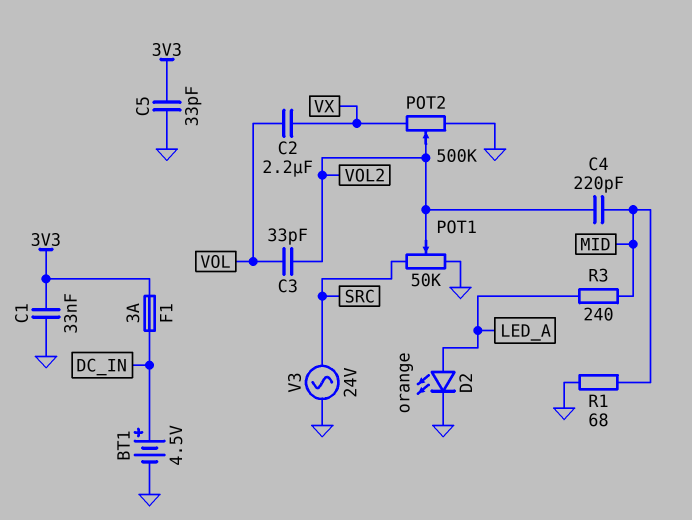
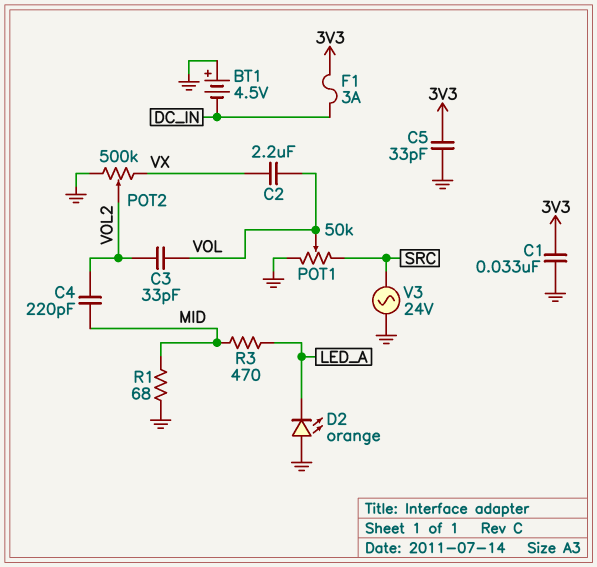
BT1: 4.5V (plus DC_IN, minus GND) -> 4.5V (plus GND, minus DC_IN)
D2: LED orange (A LED_A, K GND) -> LED orange (A GND, K LED_A)
POT1: 50k (GND, SRC, wiper VOL2) -> 50k (GND, SRC, wiper VOL)
R3: 240 (LED_A, MID) -> 470 (LED_A, MID)

